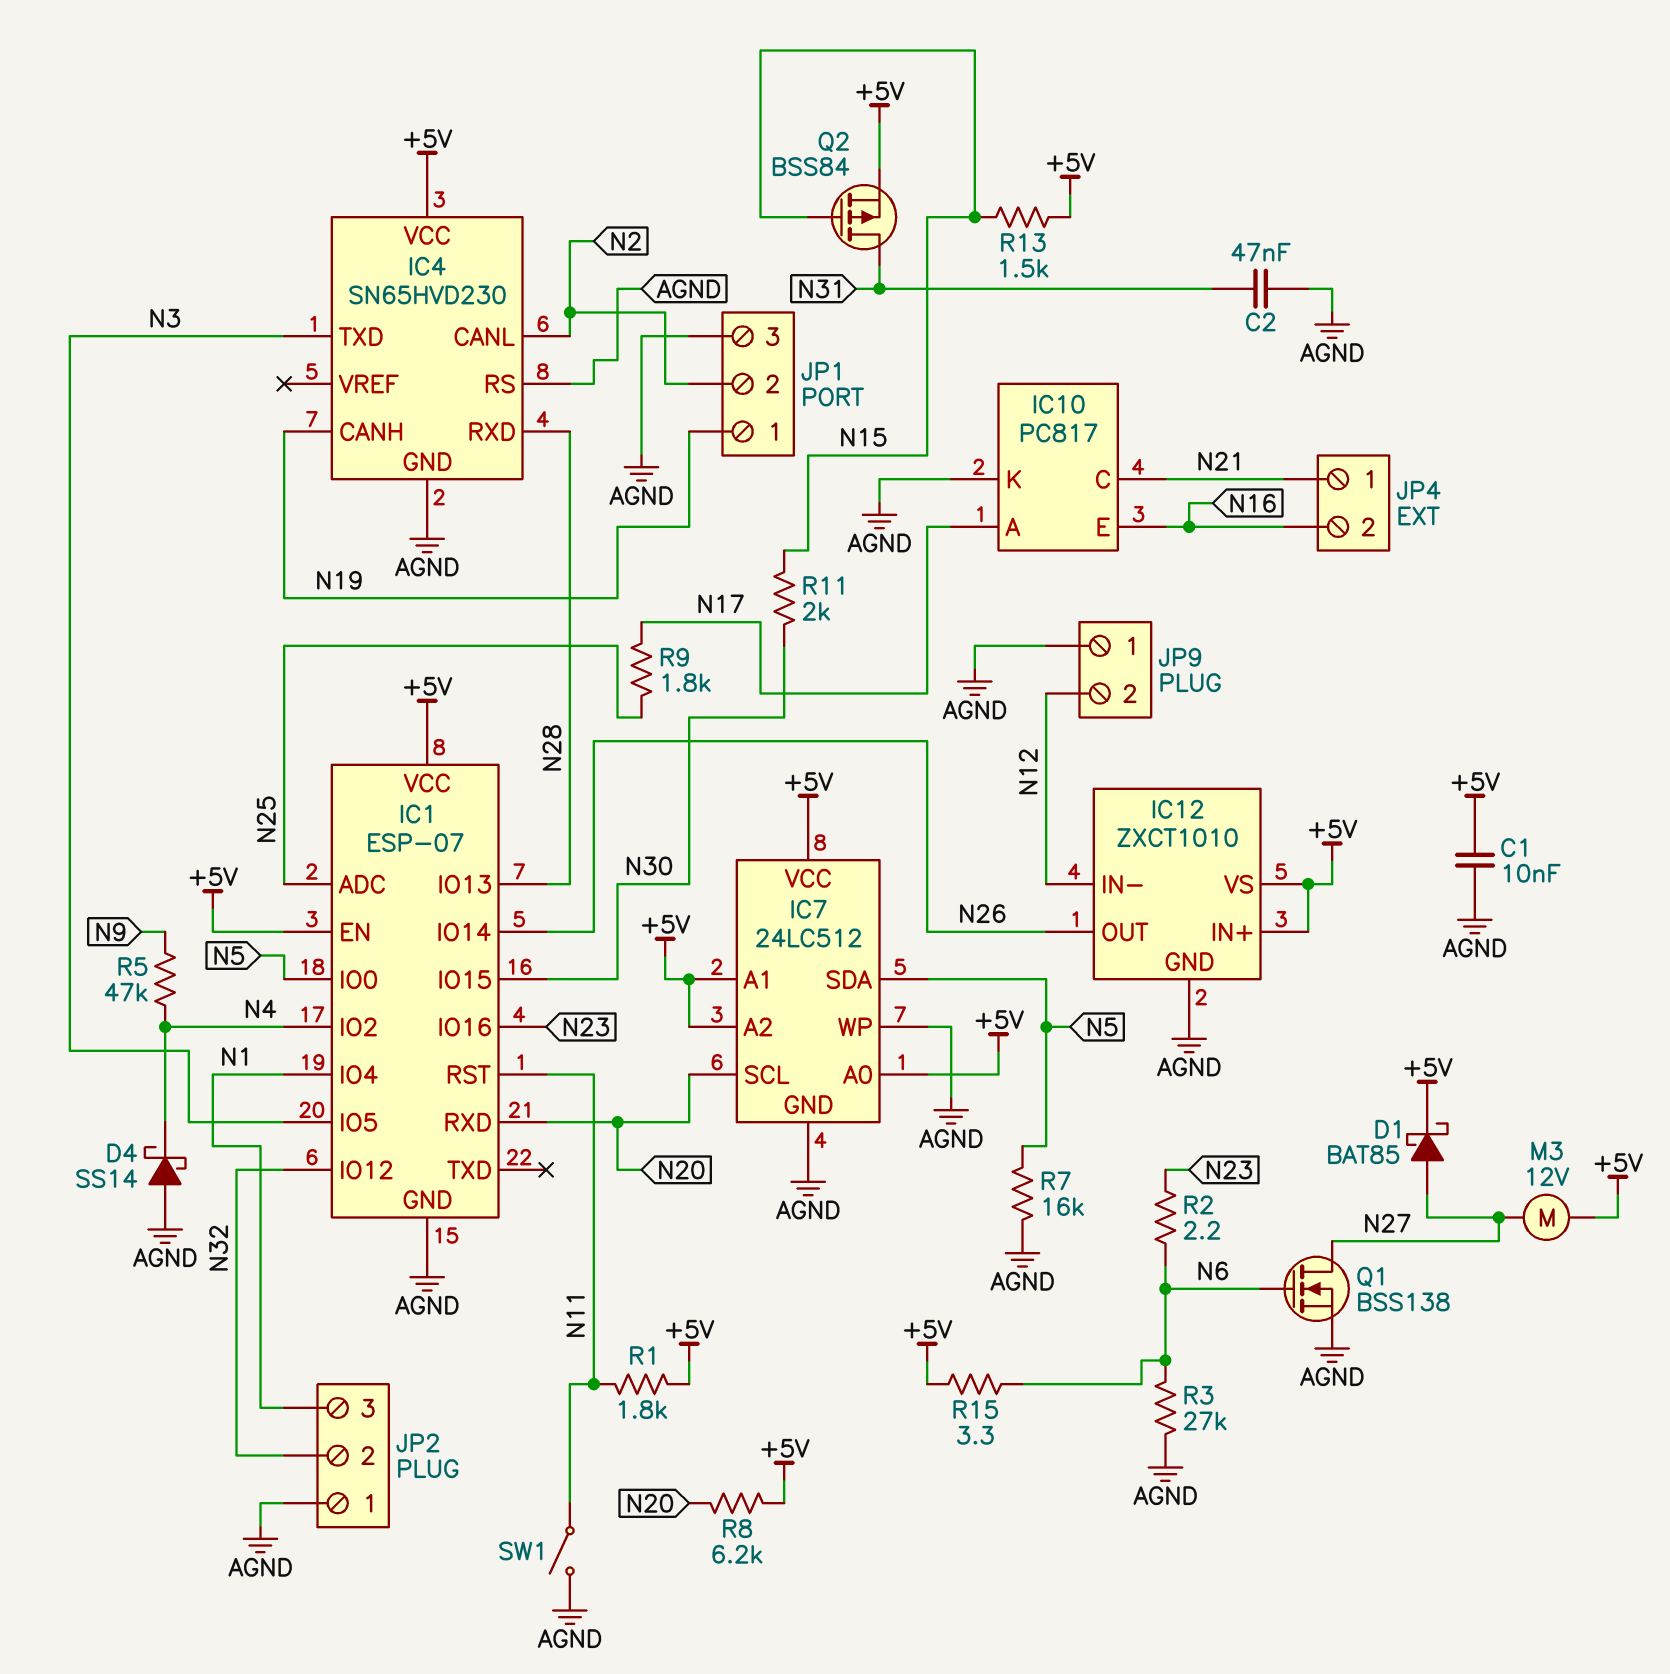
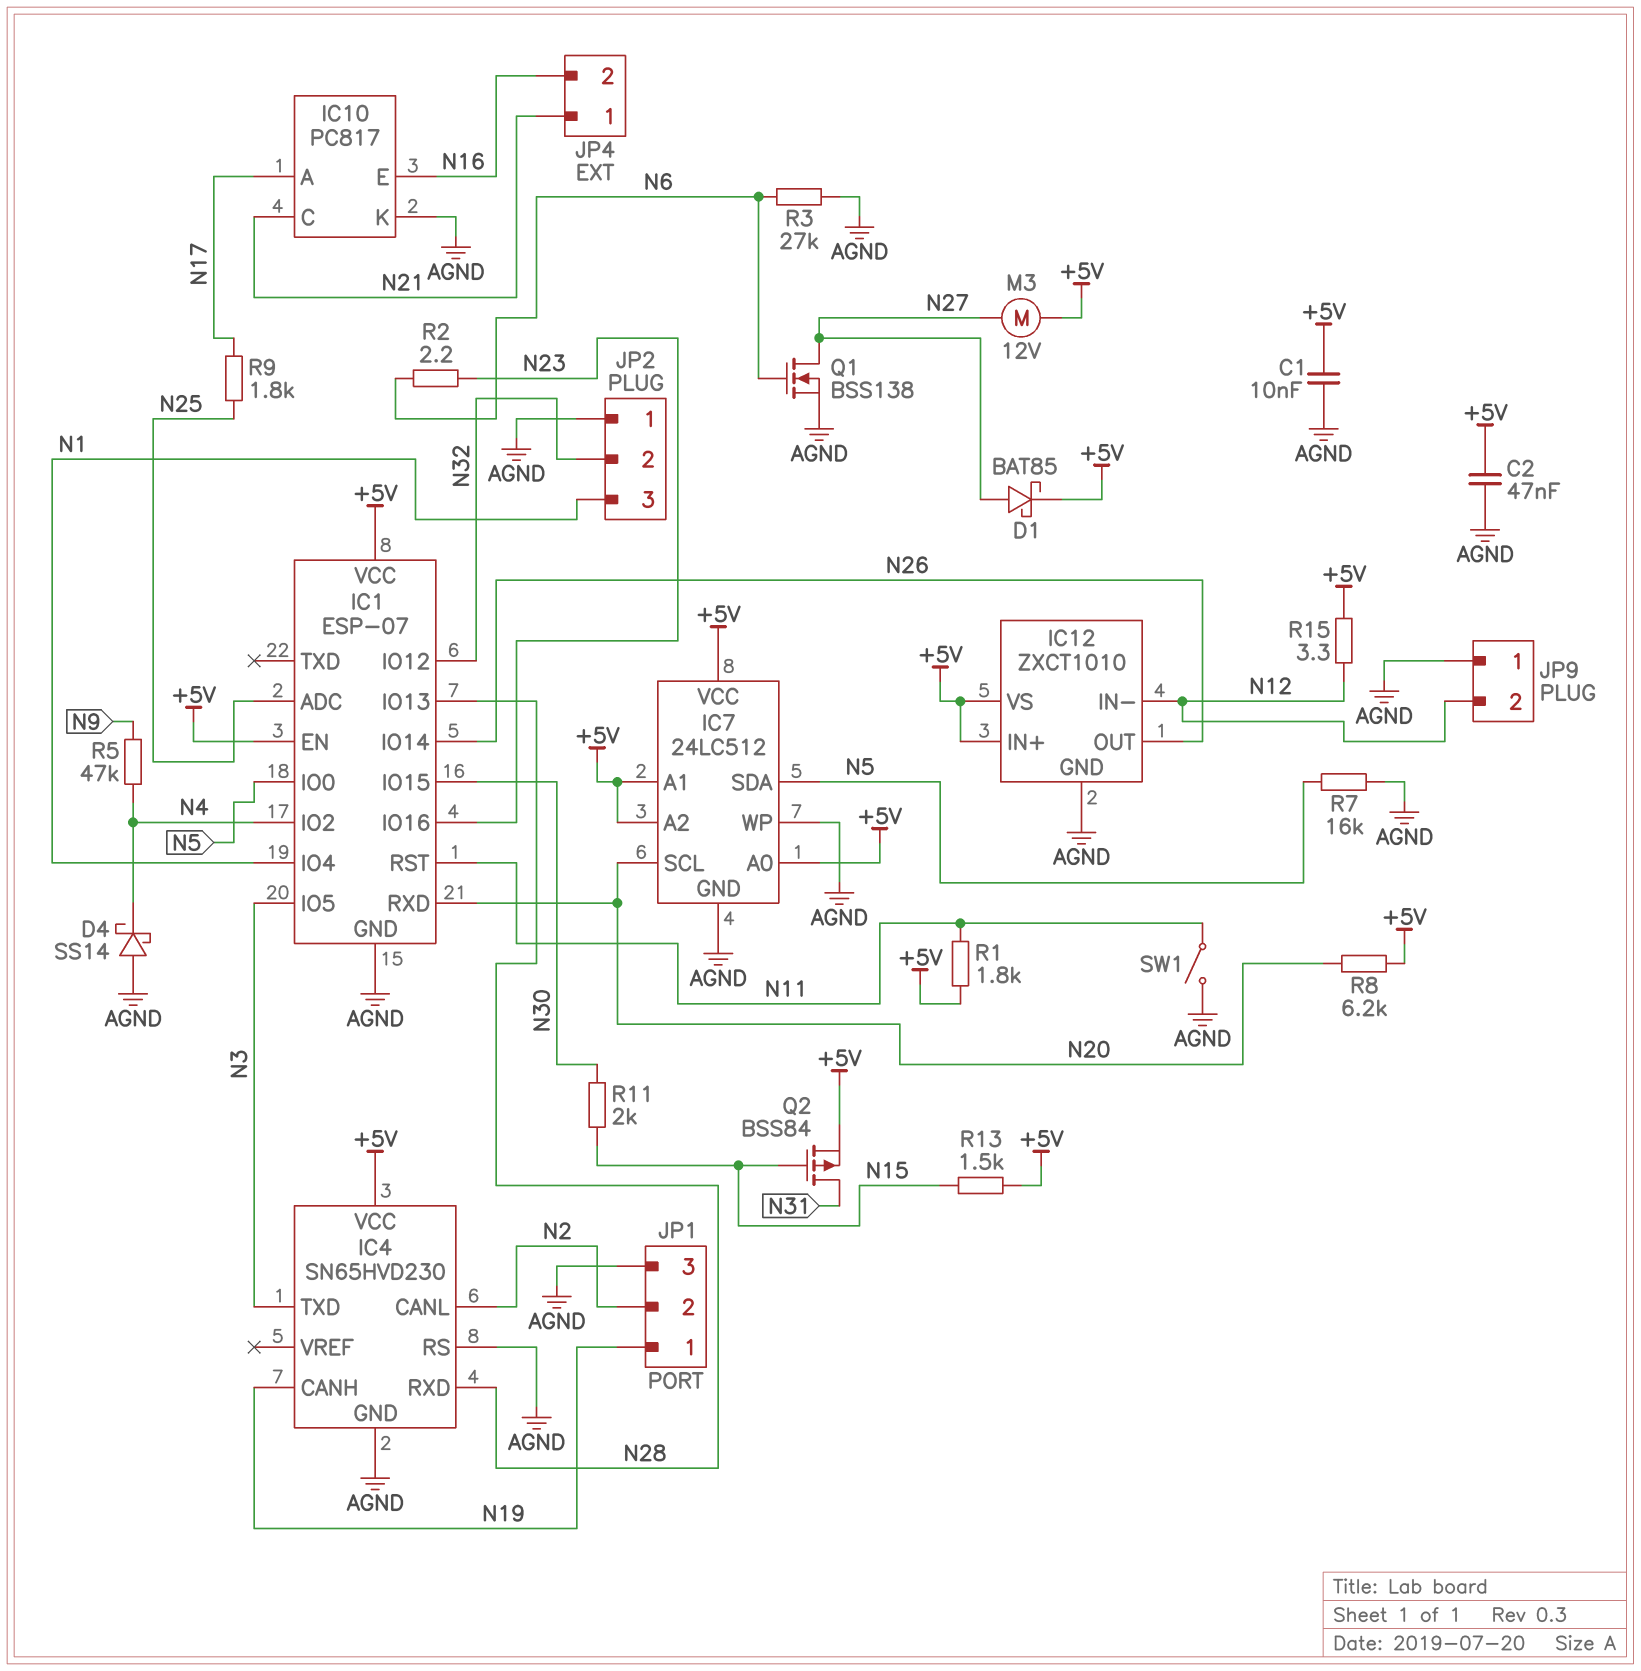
C2: 47nF (AGND, N31) -> 47nF (+5V, AGND)
R15: 3.3 (+5V, N6) -> 3.3 (+5V, N12)

